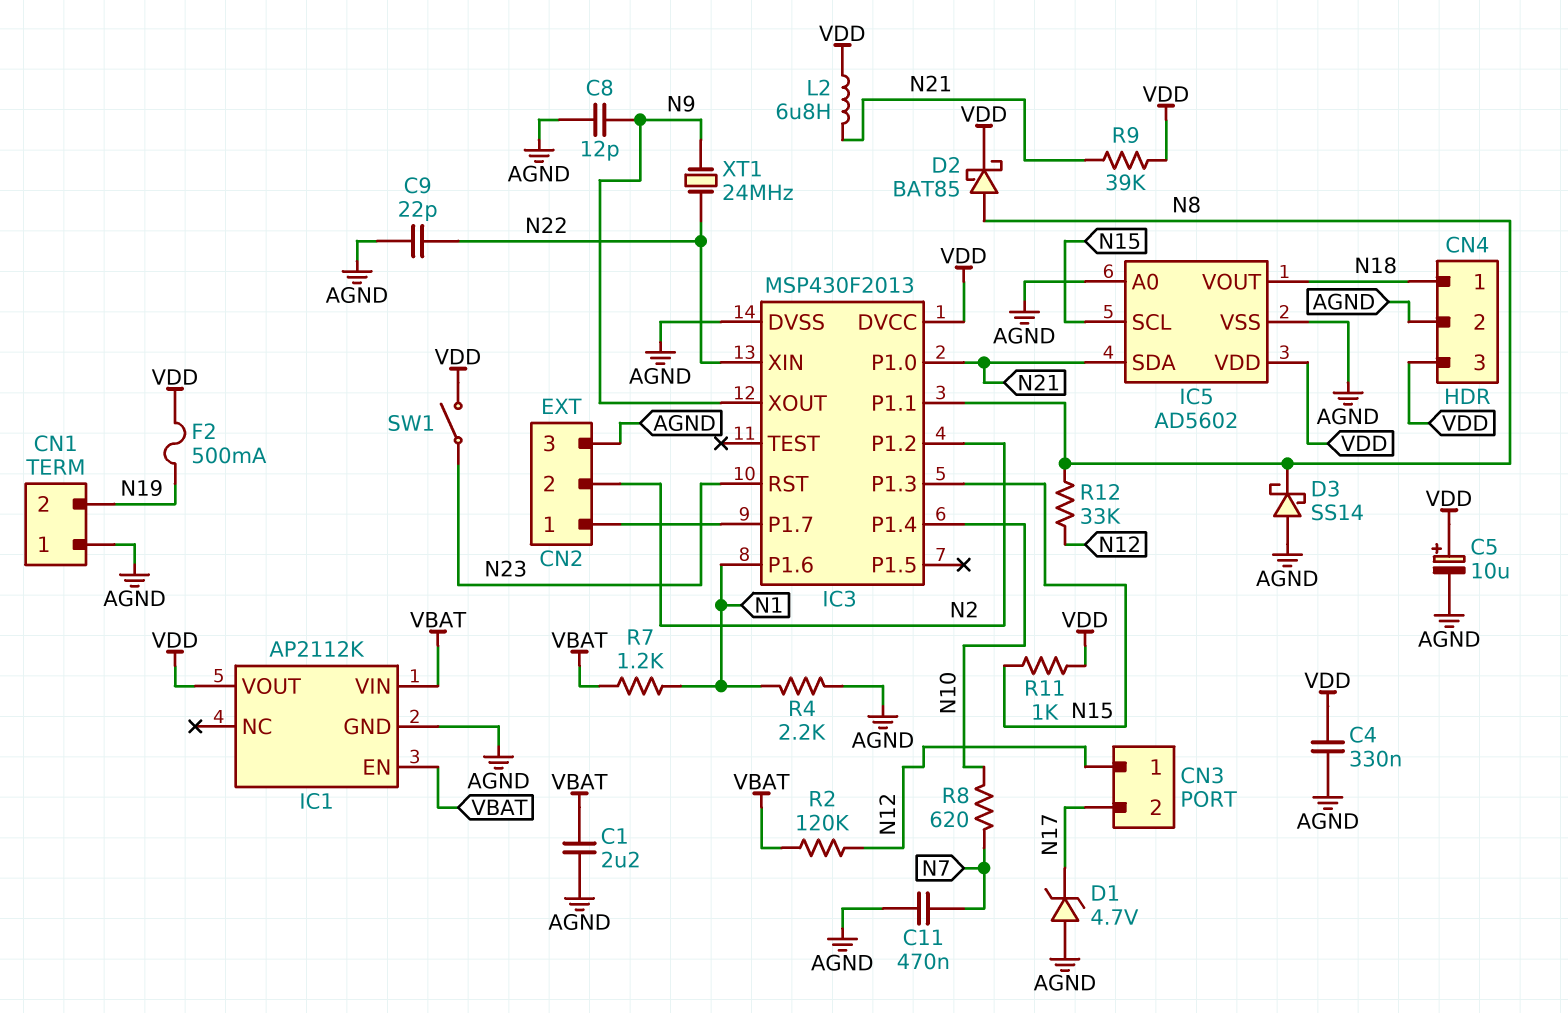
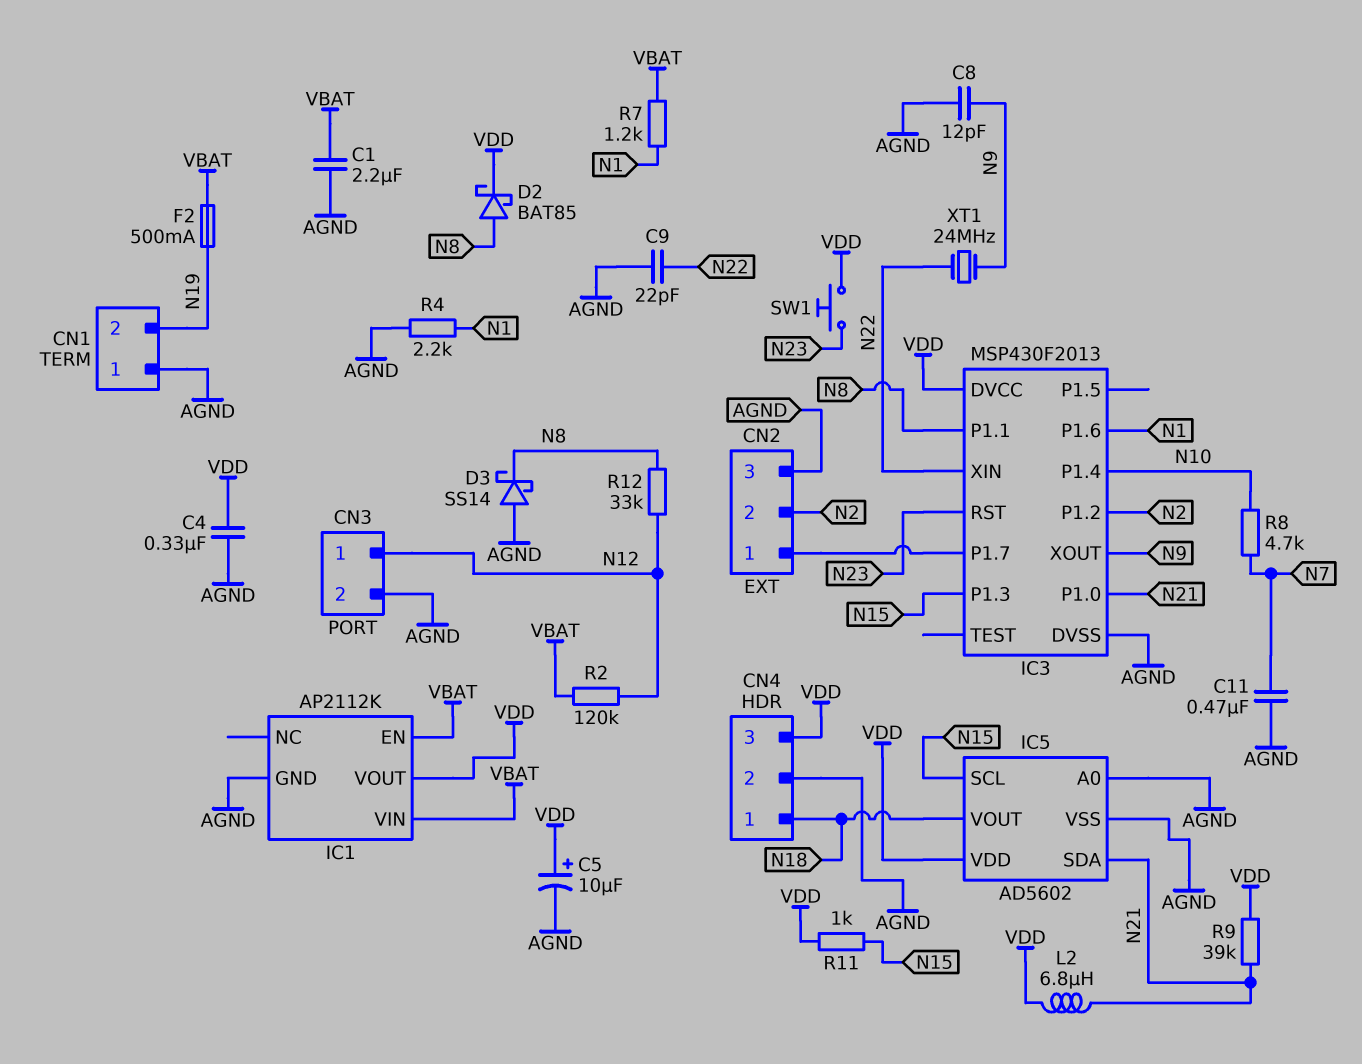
CN3 pin 2: N17 -> AGND
D1: zener 4.7V (A AGND, K N17) -> none
F2: 500mA (N19, VDD) -> 500mA (N19, VBAT)
R8: 620 (N7, N10) -> 4.7k (N7, N10)
SW1: switch (N23, VDD) -> button (N23, VDD)

